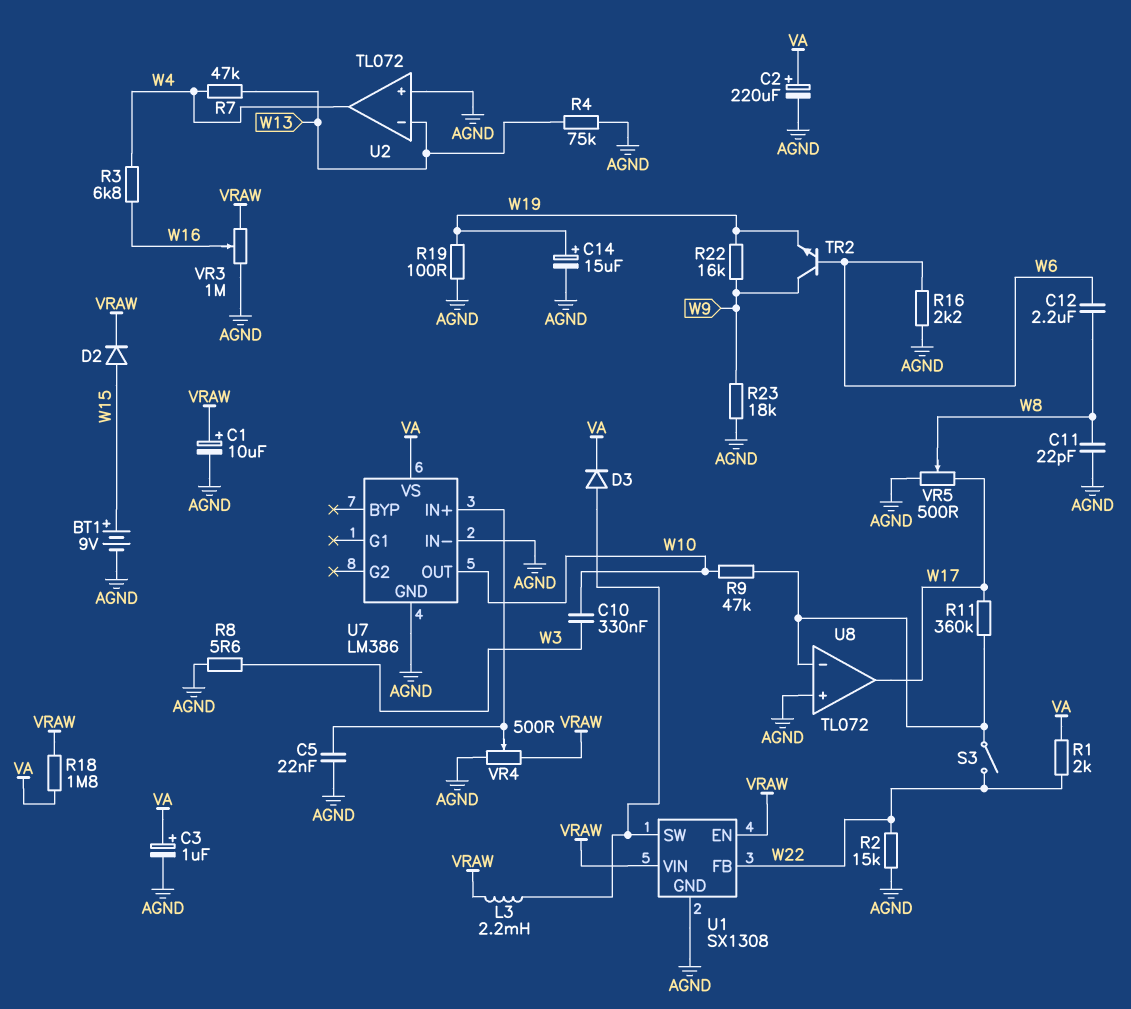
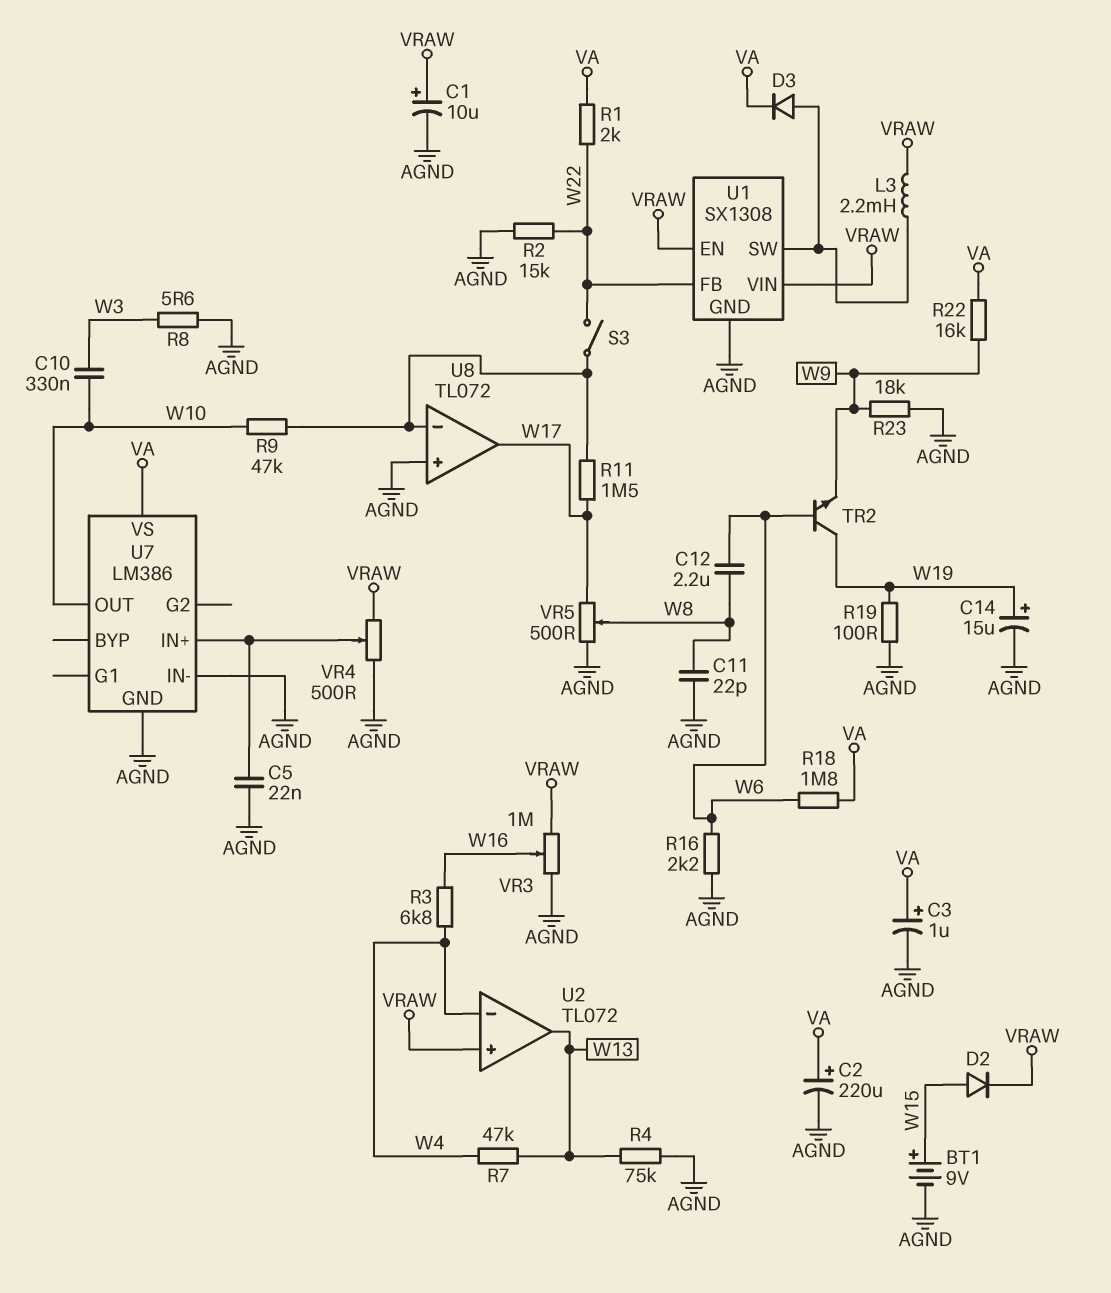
R11: 360k (U8/in-, W17) -> 1.5M (U8/in-, W17)
R18: 1.8M (VA, VRAW) -> 1.8M (VA, W6)
R22: 16k (W9, W19) -> 16k (VA, W9)
TR2: NPN (B W6, C W9, E W19) -> NPN (B W6, C W19, E W9)
U2 pin in+: AGND -> VRAW
U2 pin in-: W13 -> W4
U2 pin out: W4 -> W13

